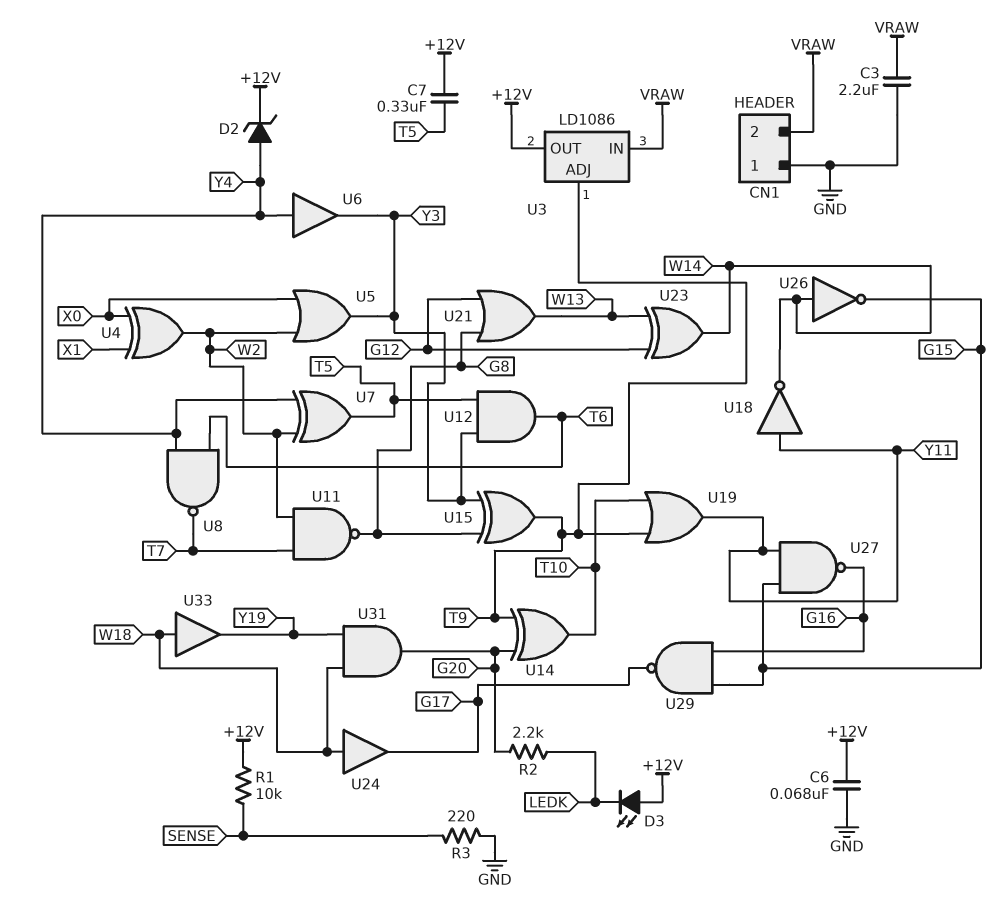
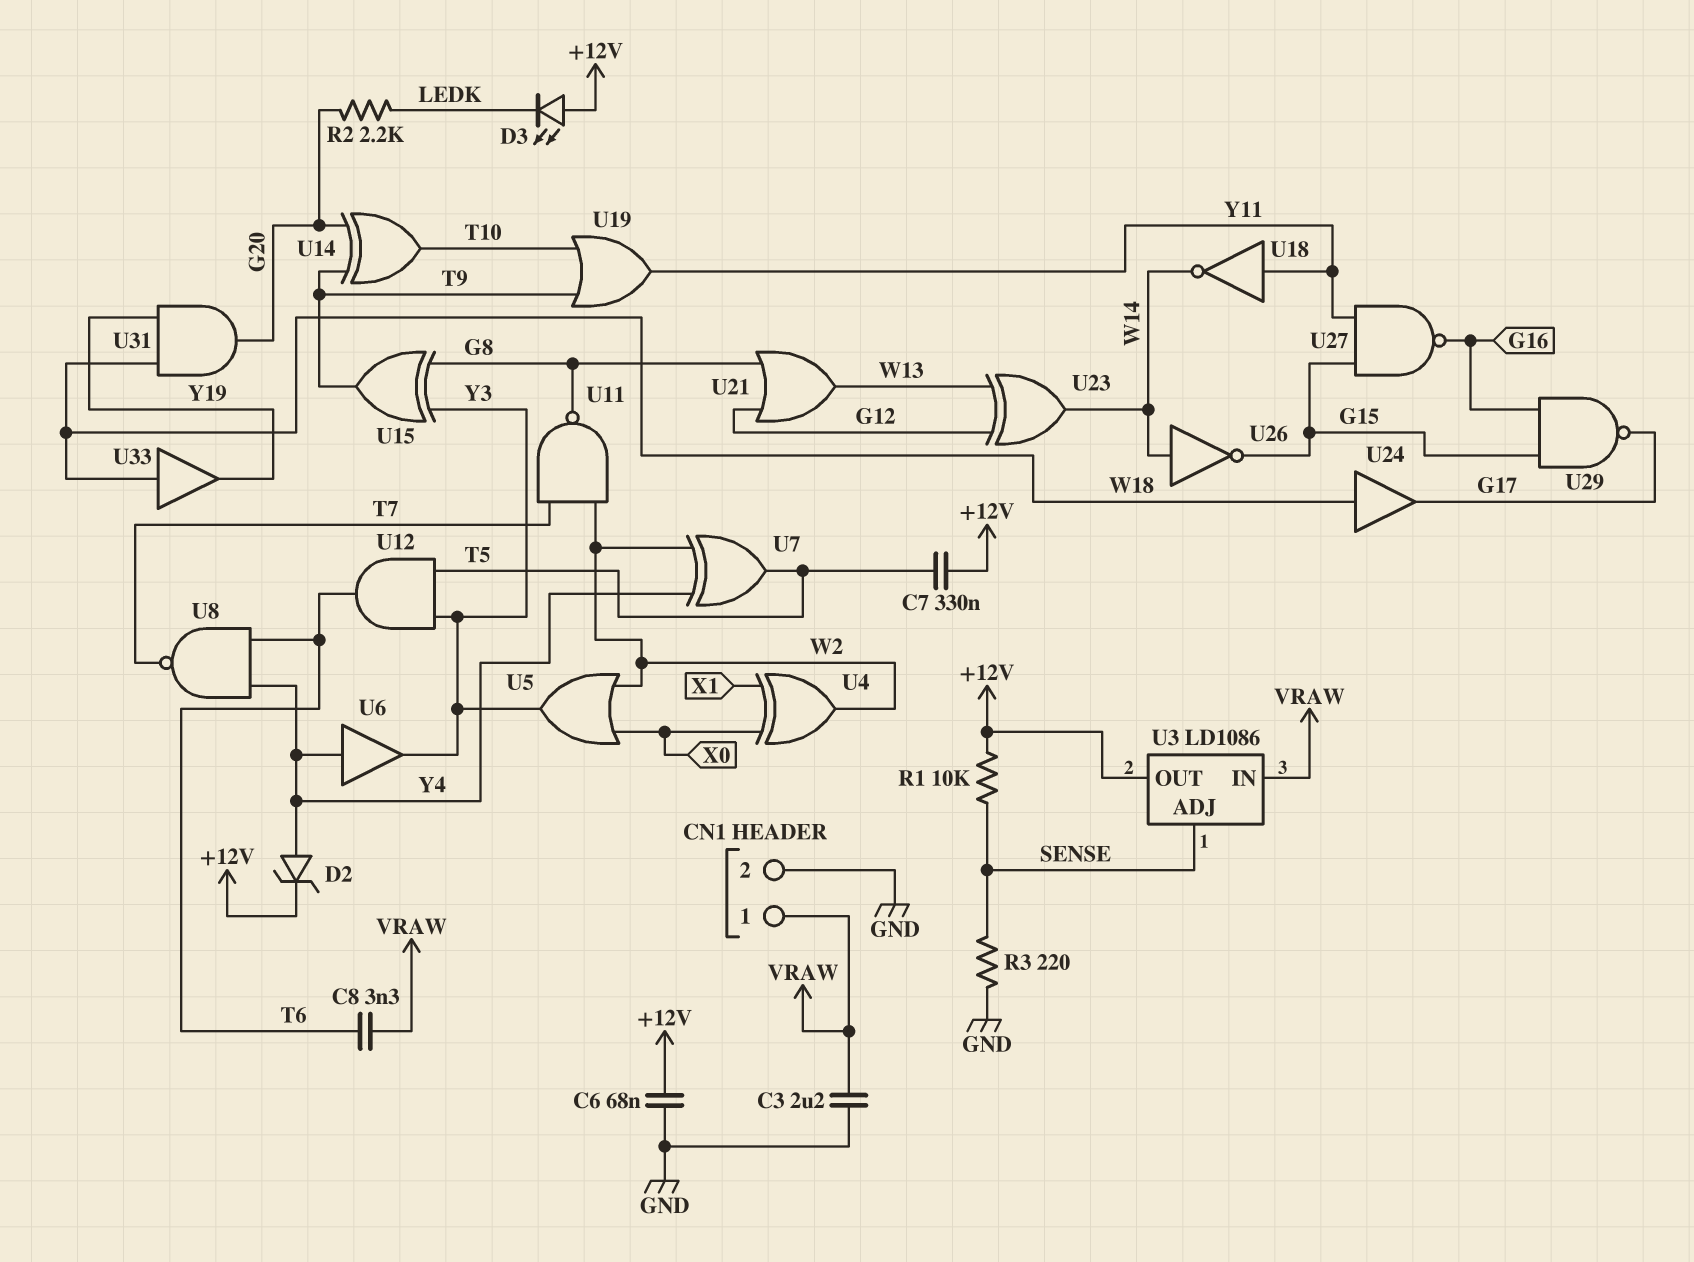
C8: none -> 3.3nF (T6, VRAW)
CN1 pin 1: GND -> VRAW
CN1 pin 2: VRAW -> GND
U3 pin ADJ: T9 -> SENSE

